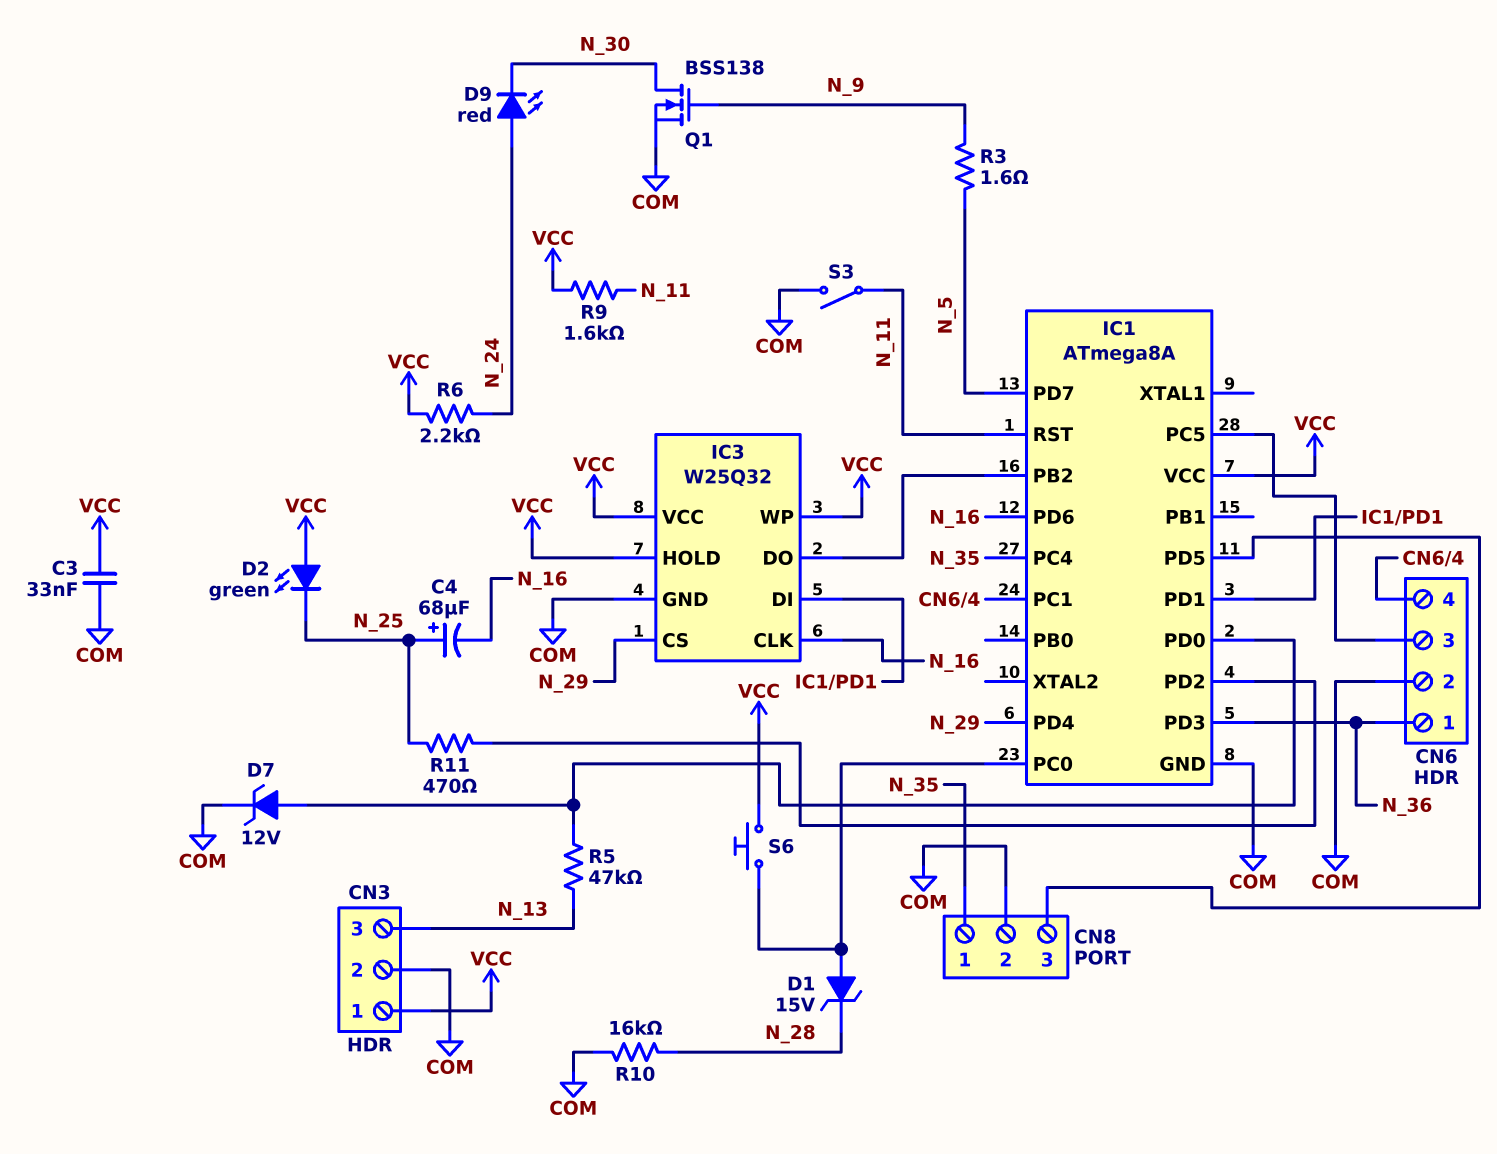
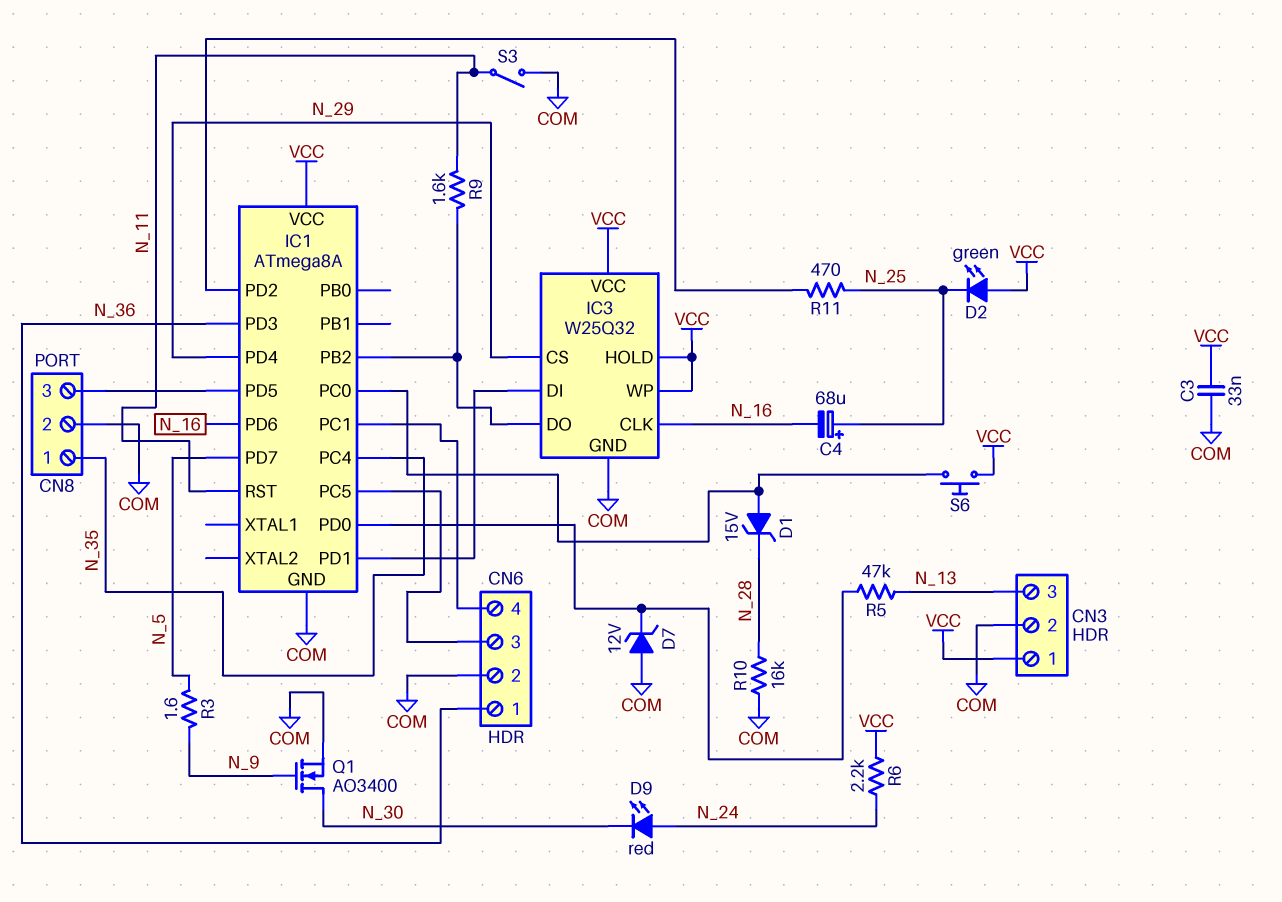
D7: zener 12V (A IC1/PD0, K COM) -> zener 12V (A COM, K IC1/PD0)
Q1: NMOS BSS138 (G N_9, D N_30, S COM) -> NMOS AO3400 (G N_9, D N_30, S COM)
R9: 1.6k (N_11, VCC) -> 1.6k (IC1/PB2, N_11)

